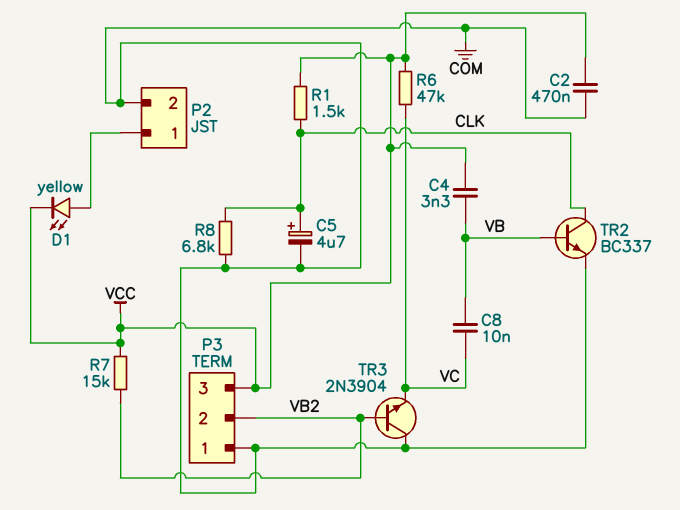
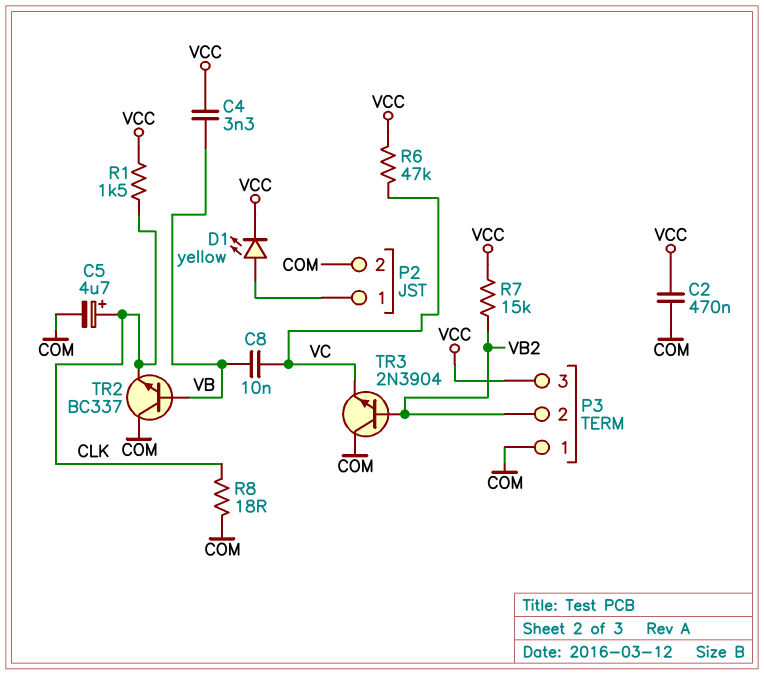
R8: 6.8k (CLK, COM) -> 18 (CLK, COM)
TR2: NPN BC337 (B VB, C CLK, E COM) -> NPN BC337 (B VB, C COM, E CLK)

